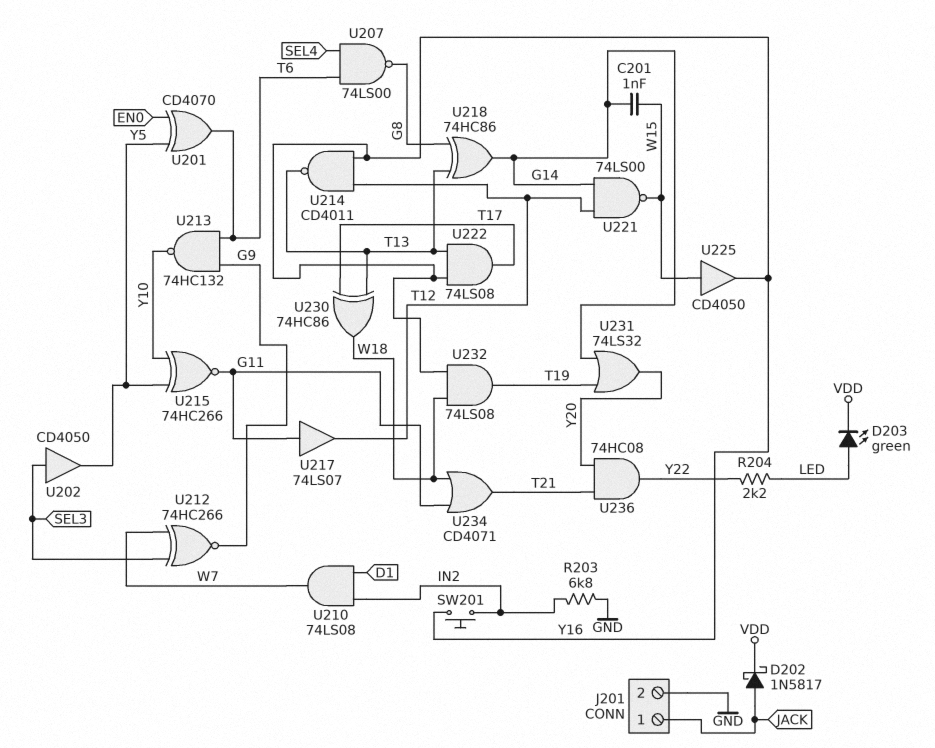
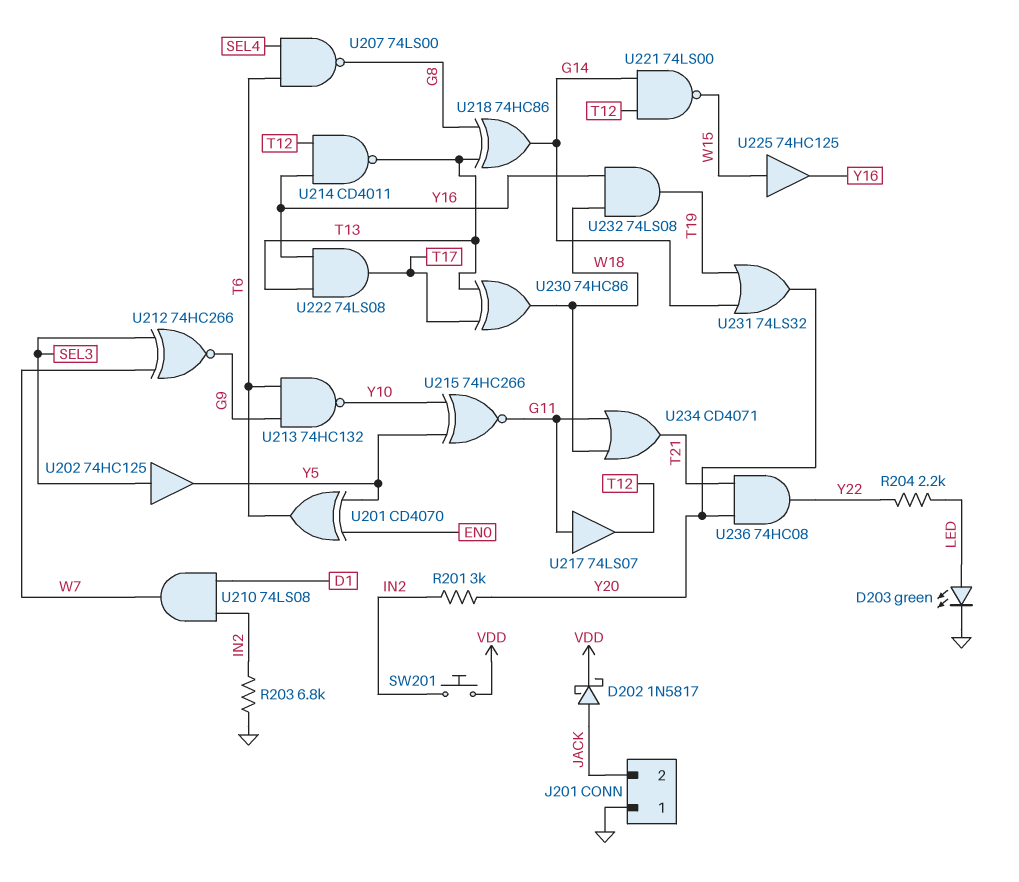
C201: 1nF (G14, W15) -> none
D203: LED green (A LED, K VDD) -> LED green (A LED, K GND)
J201 pin 1: JACK -> GND
J201 pin 2: GND -> JACK
R201: none -> 3k (IN2, Y20)
SW201: button (IN2, Y16) -> button (IN2, VDD)
U202: buffer CD4050 (in SEL3, out Y5) -> buffer 74HC125 (in SEL3, out Y5)
U225: buffer CD4050 (in W15, out Y16) -> buffer 74HC125 (in W15, out Y16)

